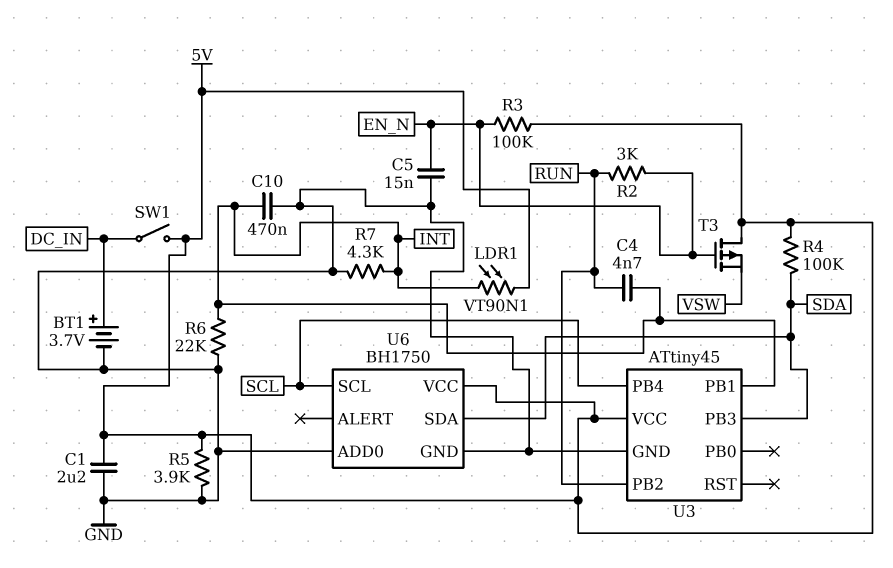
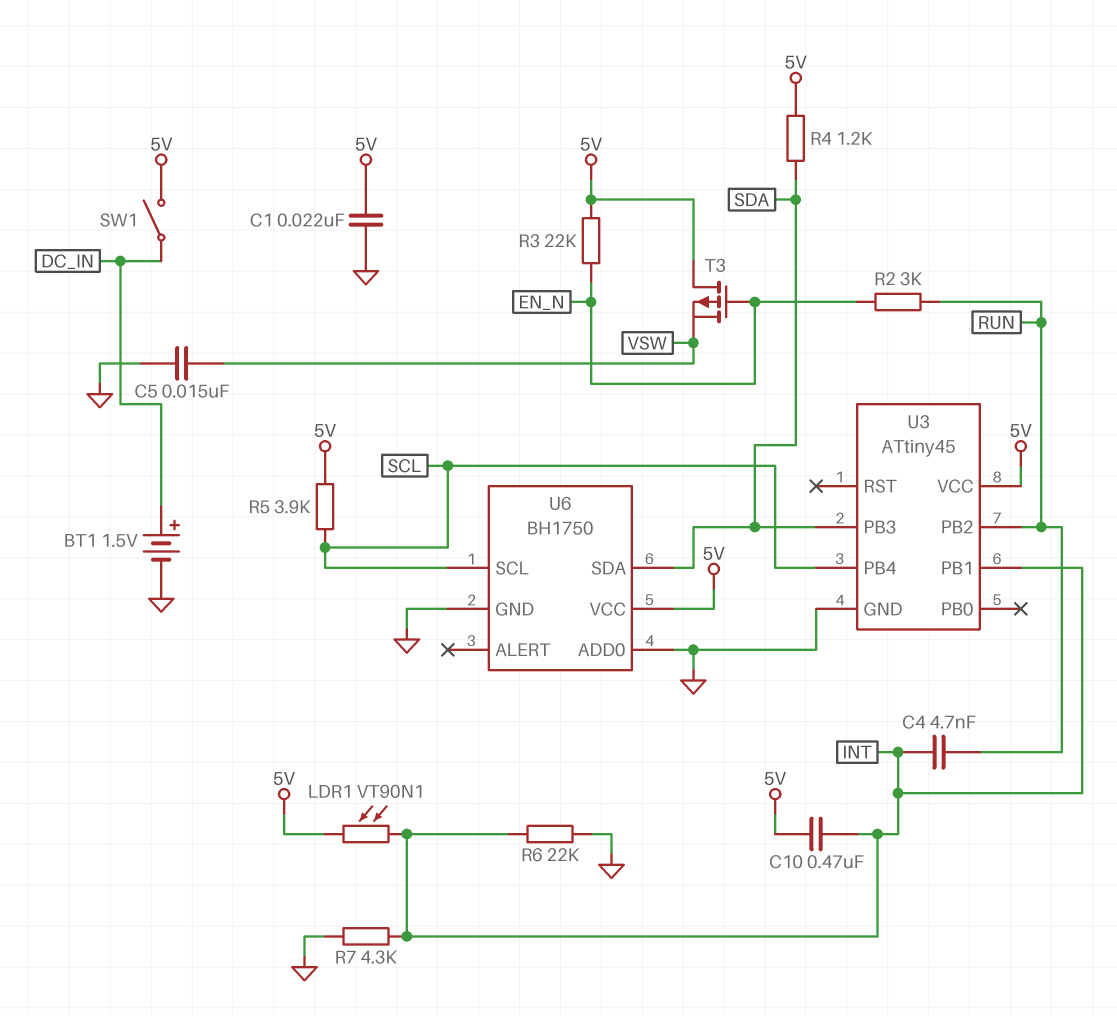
BT1: 3.7V (plus DC_IN, minus GND) -> 1.5V (plus DC_IN, minus GND)
C1: 2.2uF (5V, GND) -> 22nF (5V, GND)
C5: 15nF (EN_N, GND) -> 15nF (GND, VSW)
C10: 470nF (GND, INT) -> 470nF (5V, INT)
R3: 100k (5V, EN_N) -> 22k (5V, EN_N)
R4: 100k (5V, SDA) -> 1.2k (5V, SDA)
R5: 3.9k (5V, GND) -> 3.9k (5V, SCL)

